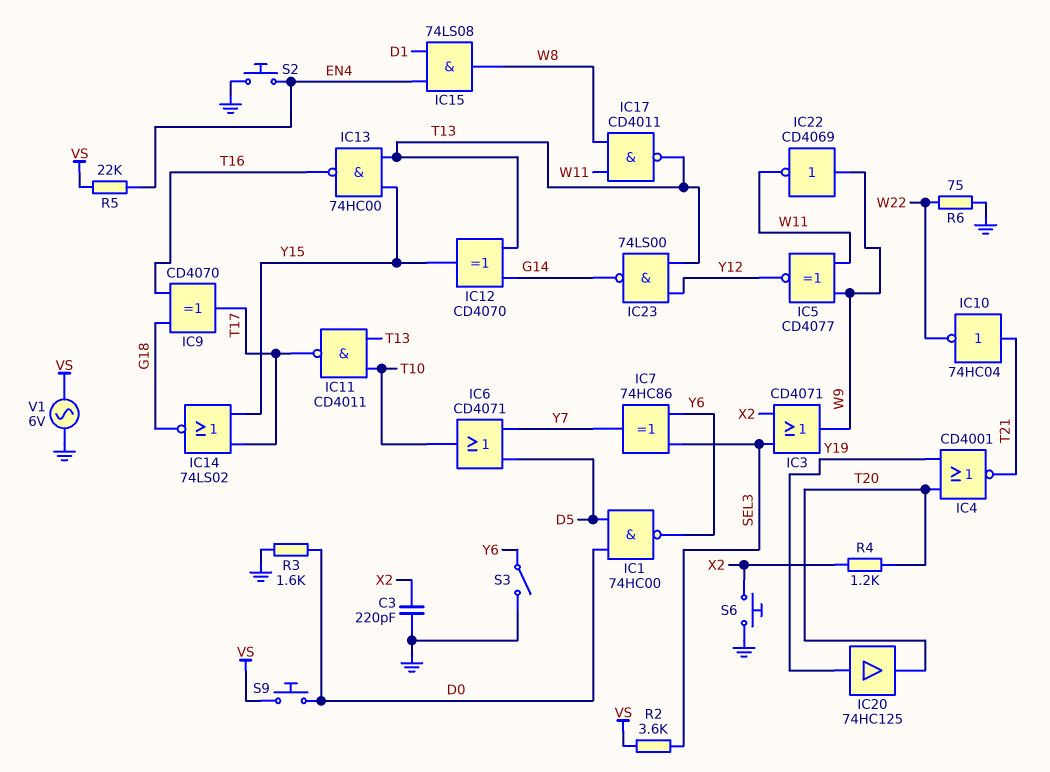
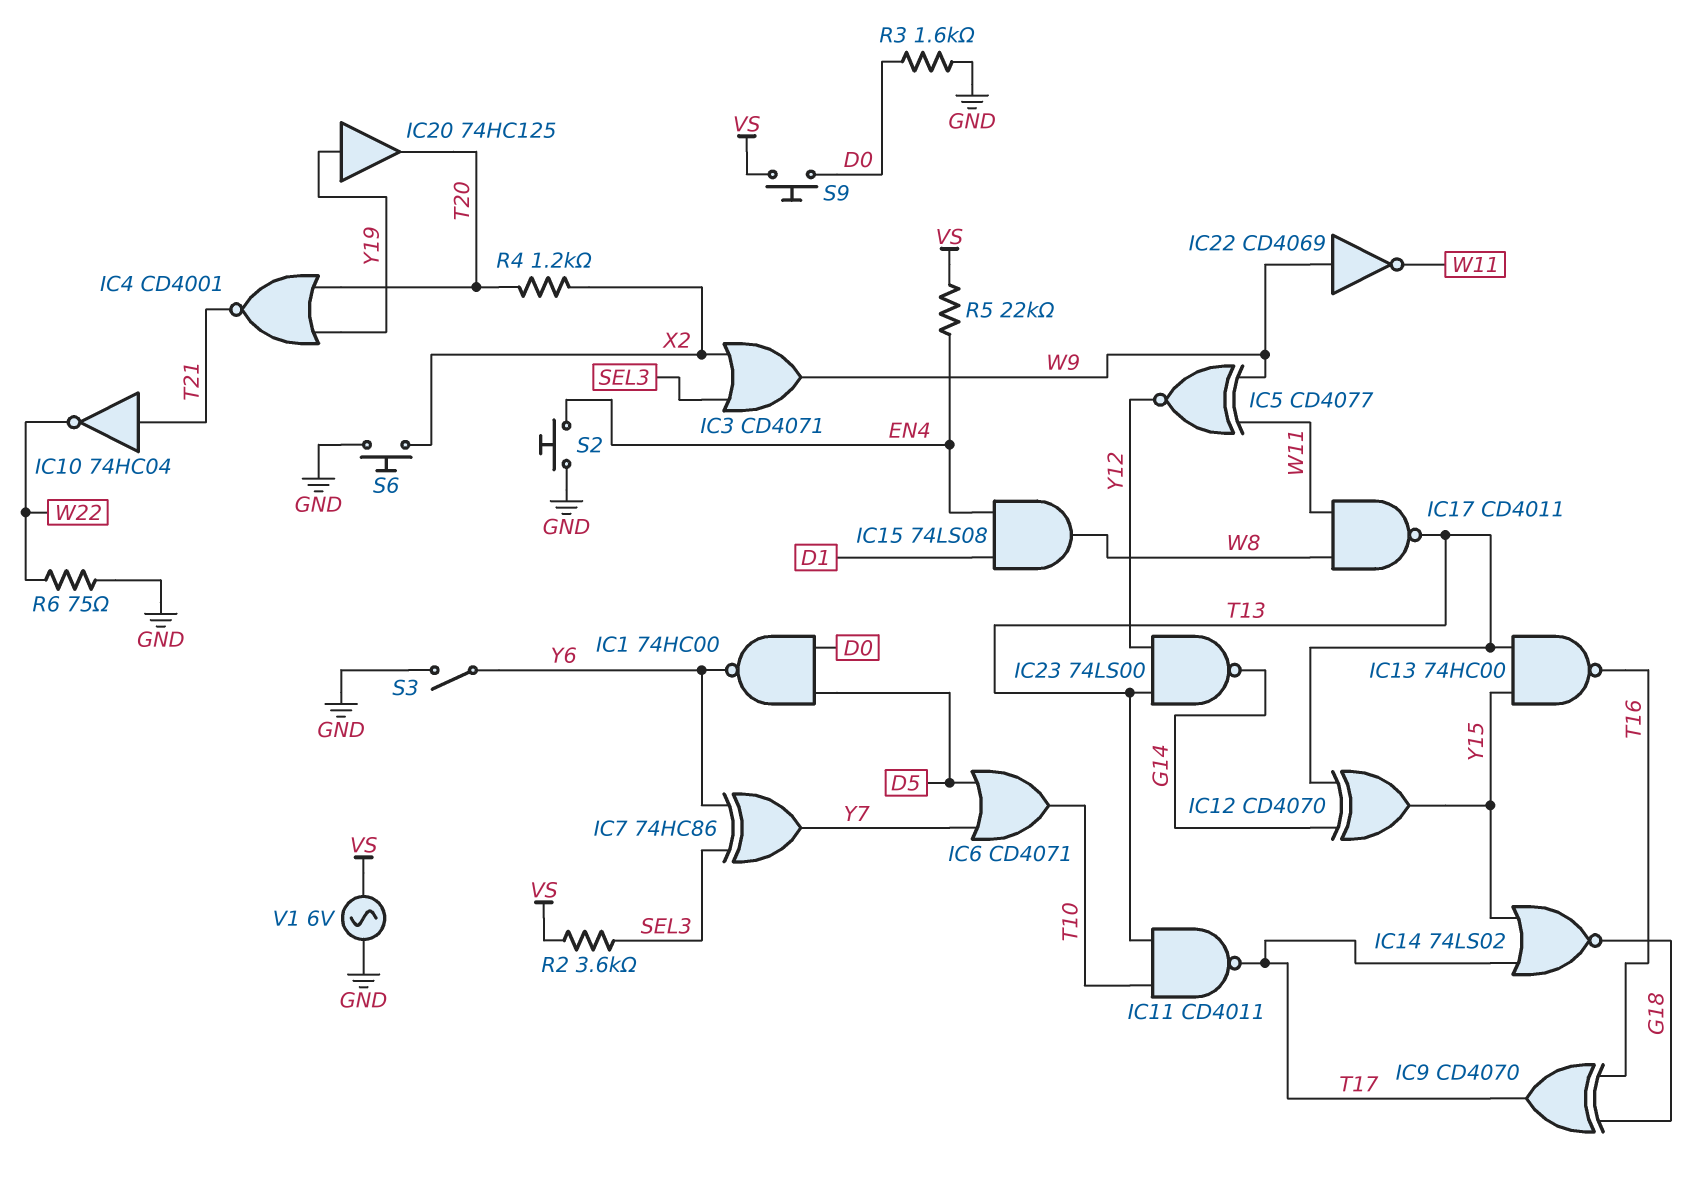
C3: 220pF (GND, X2) -> none

